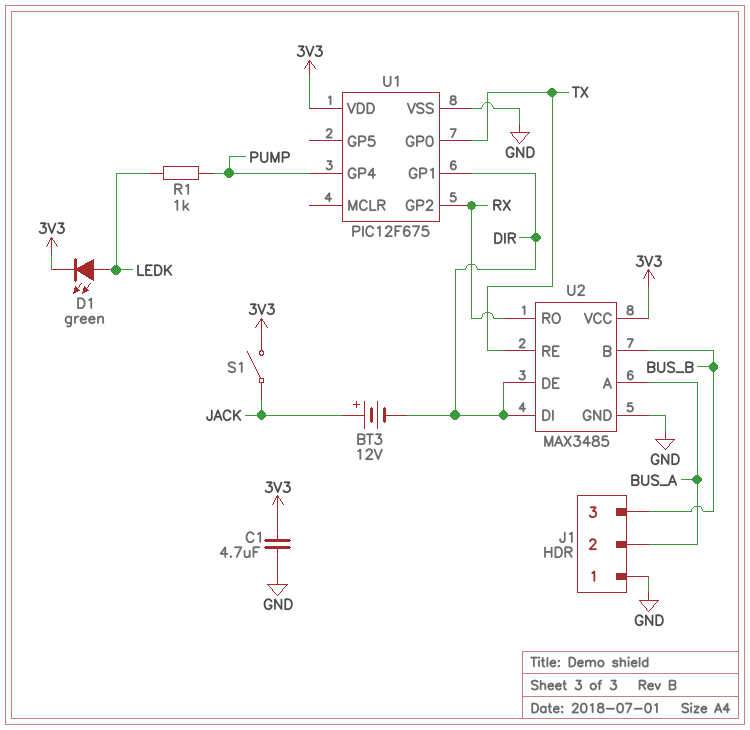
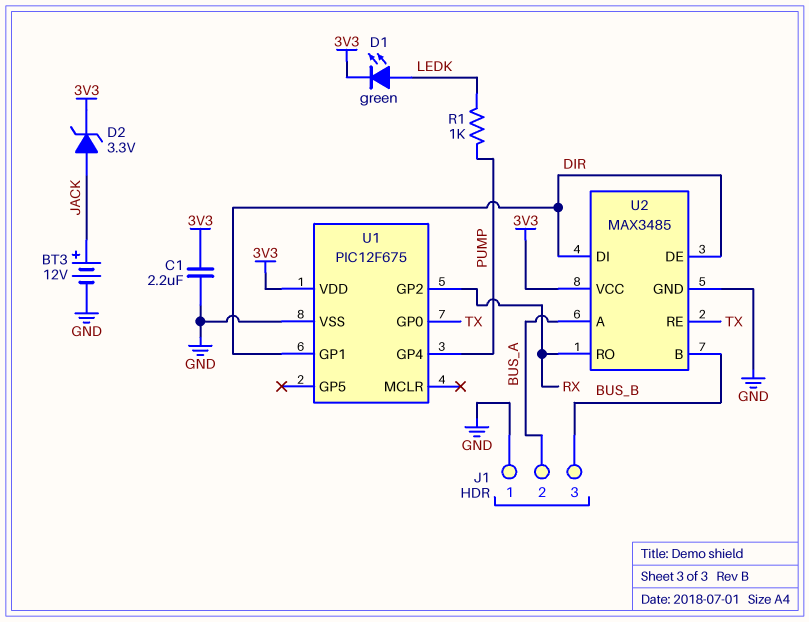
BT3: 12V (plus JACK, minus DIR) -> 12V (plus JACK, minus GND)
C1: 4.7uF (3V3, GND) -> 2.2uF (3V3, GND)
D2: none -> zener 3.3V (A JACK, K 3V3)
S1: switch (3V3, JACK) -> none

